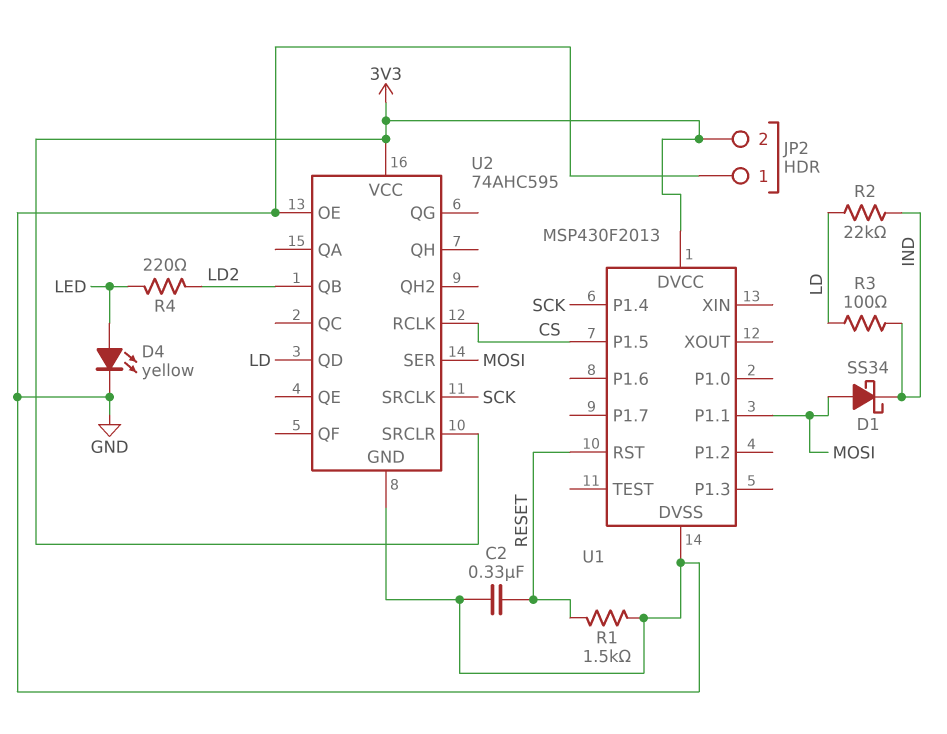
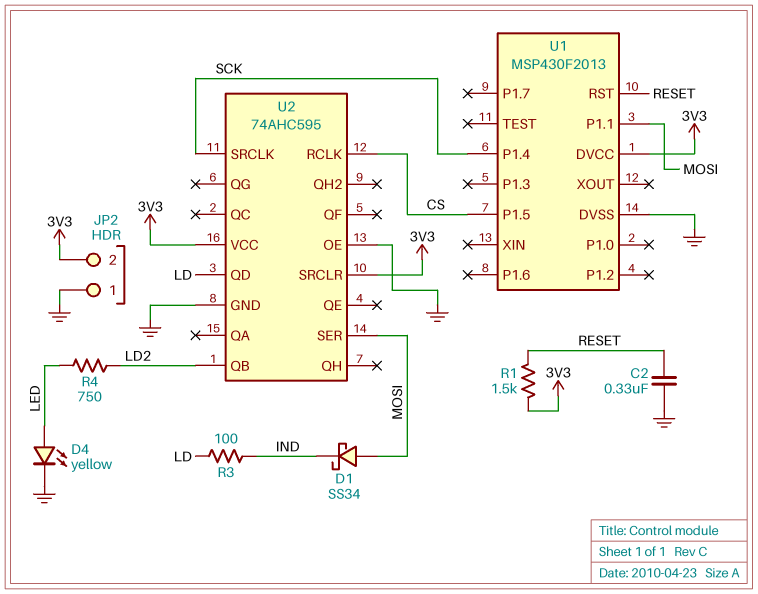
R1: 1.5k (GND, RESET) -> 1.5k (3V3, RESET)
R2: 22k (IND, LD) -> none
R4: 220 (LD2, LED) -> 750 (LD2, LED)

